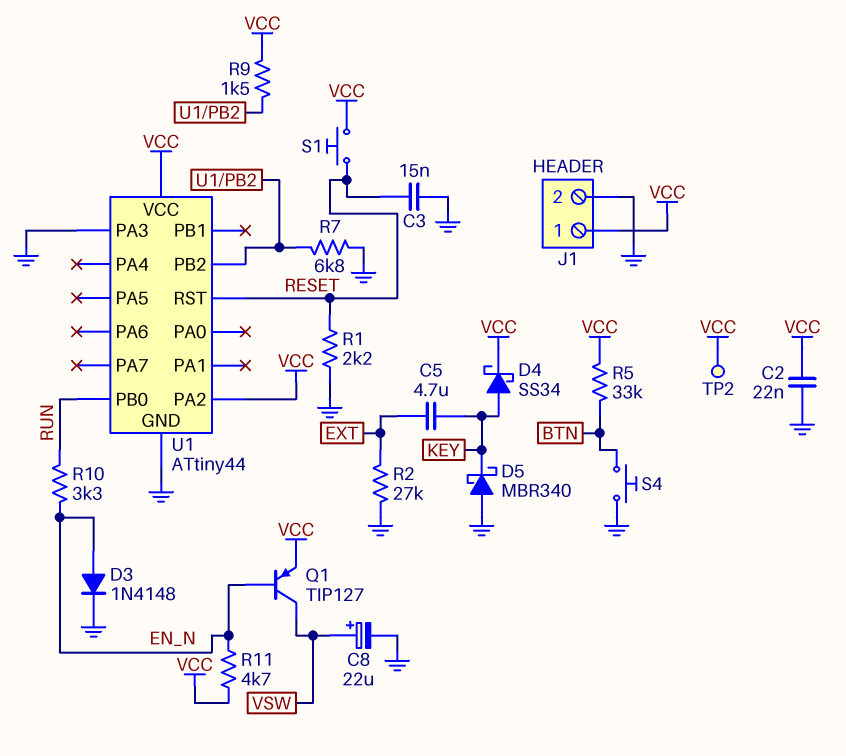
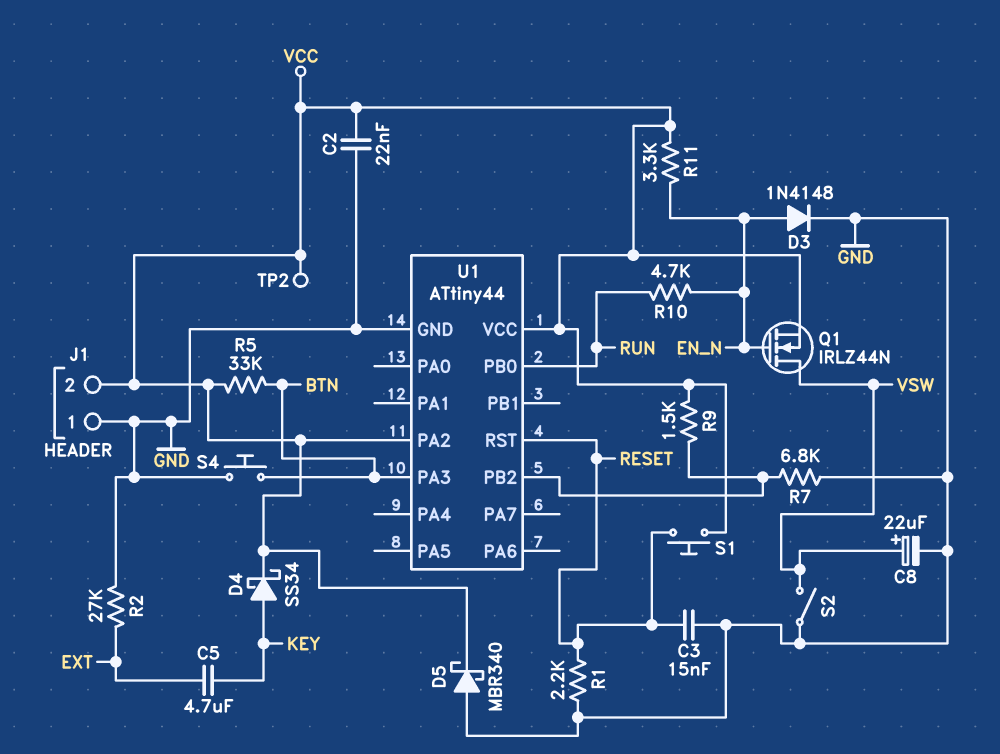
D5: schottky MBR340 (A GND, K KEY) -> schottky MBR340 (A GND, K VCC)
J1 pin 1: VCC -> GND
J1 pin 2: GND -> VCC
Q1: PNP TIP127 (B EN_N, C VSW, E VCC) -> NMOS IRLZ44N (G EN_N, D VSW, S VCC)
R10: 3.3k (EN_N, RUN) -> 4.7k (EN_N, RUN)
R11: 4.7k (EN_N, VCC) -> 3.3k (EN_N, VCC)
S2: none -> switch (GND, VSW)
U1 pin PA3: GND -> BTN

